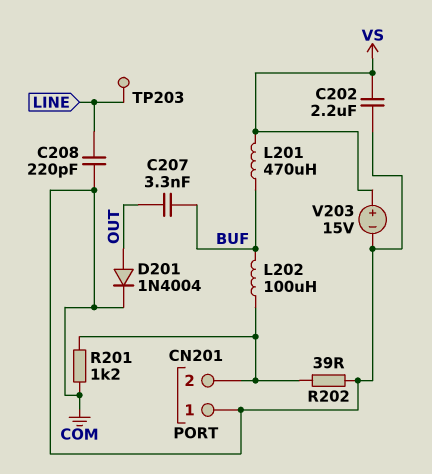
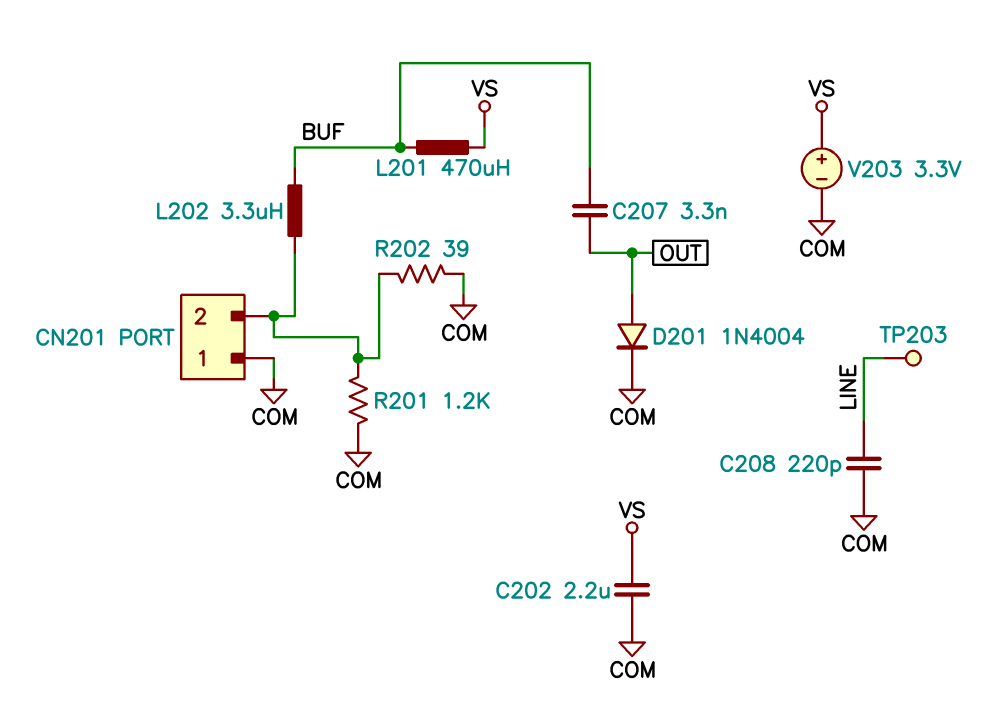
L202: 100uH (BUF, CN201/2) -> 3.3uH (BUF, CN201/2)
V203: 15V (plus VS, minus COM) -> 3.3V (plus VS, minus COM)

